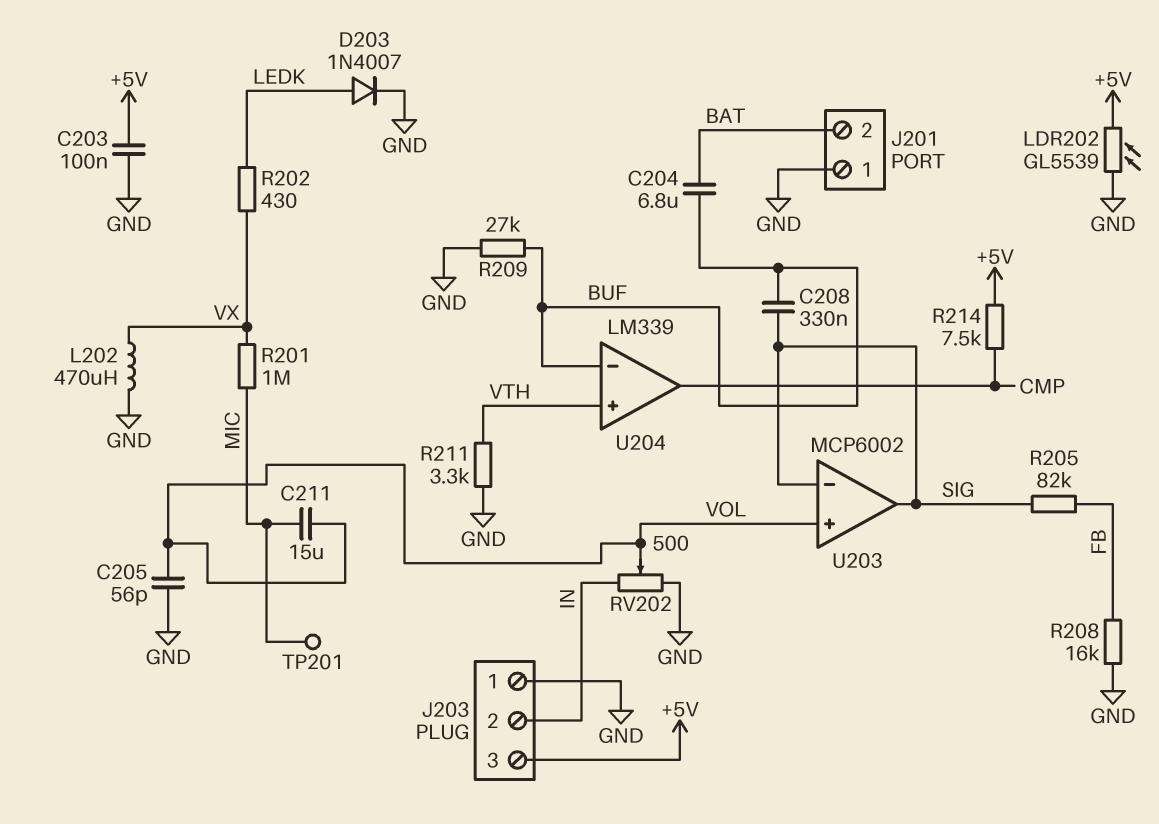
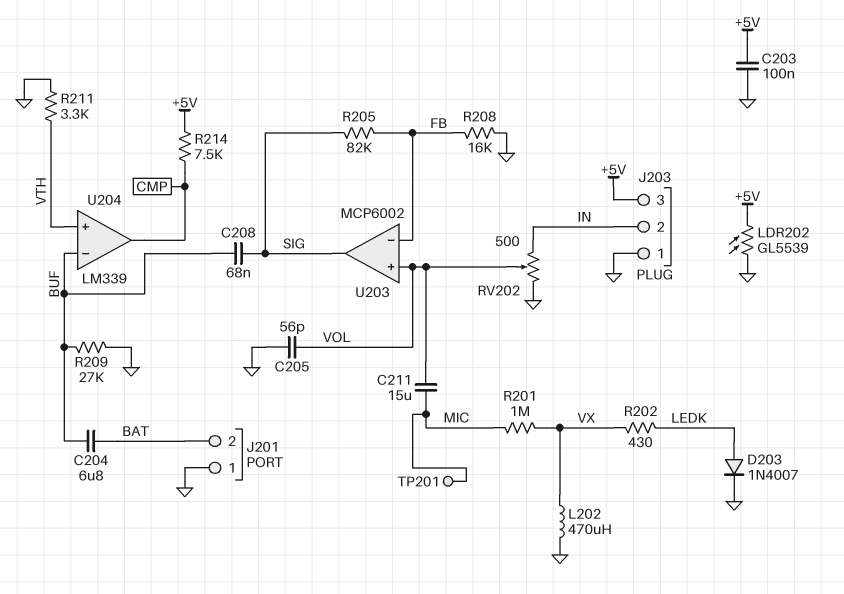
C208: 330nF (BUF, SIG) -> 68nF (BUF, SIG)
U203 pin in-: SIG -> FB

